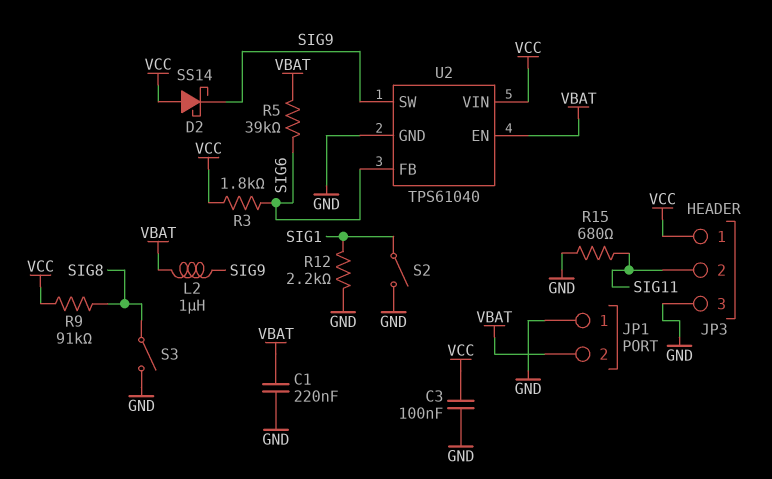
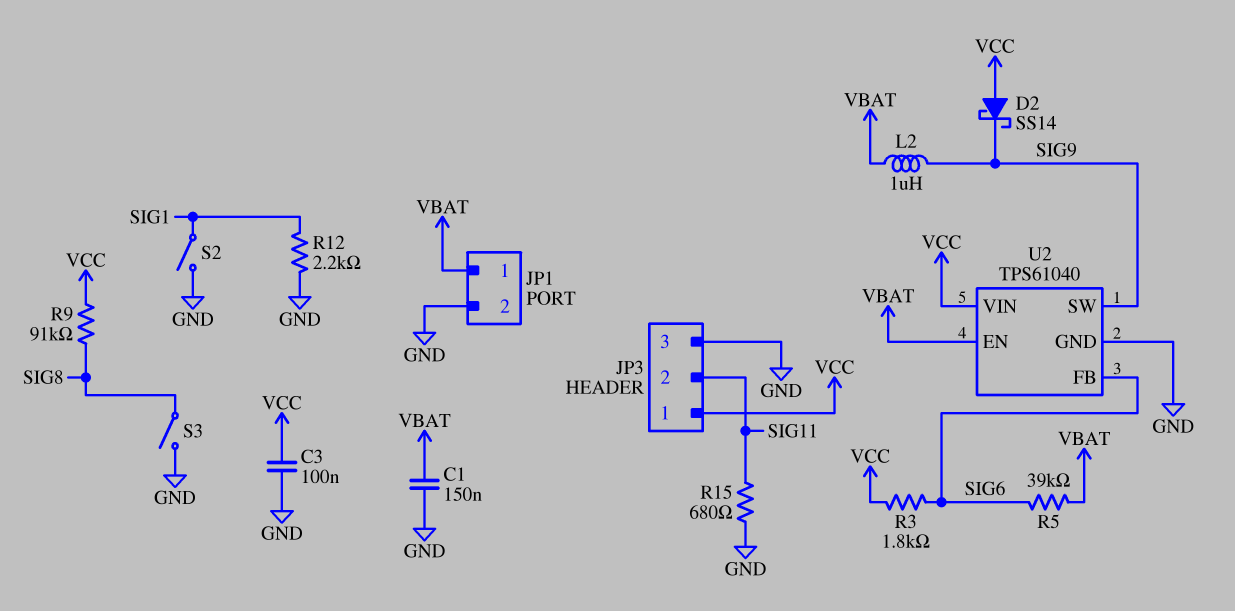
C1: 220nF (GND, VBAT) -> 150nF (GND, VBAT)
JP1 pin 1: GND -> VBAT
JP1 pin 2: VBAT -> GND

